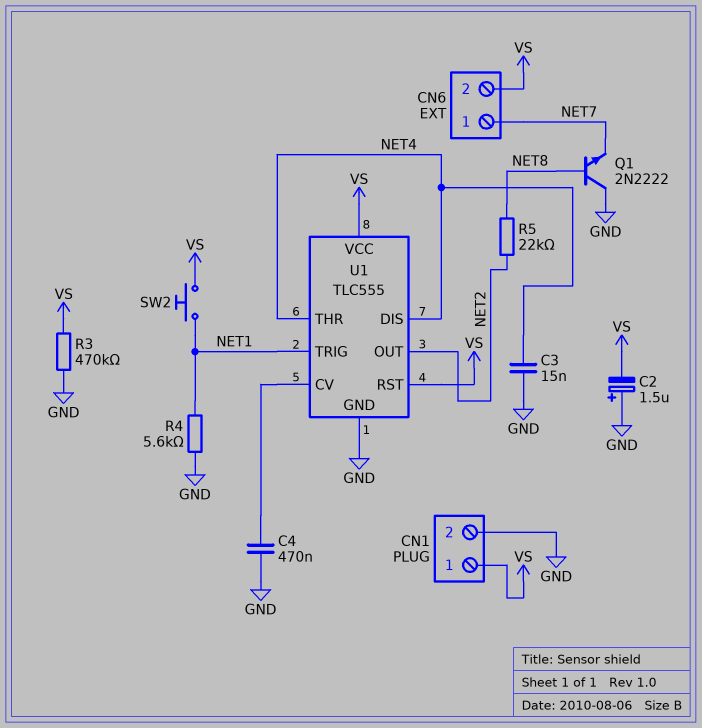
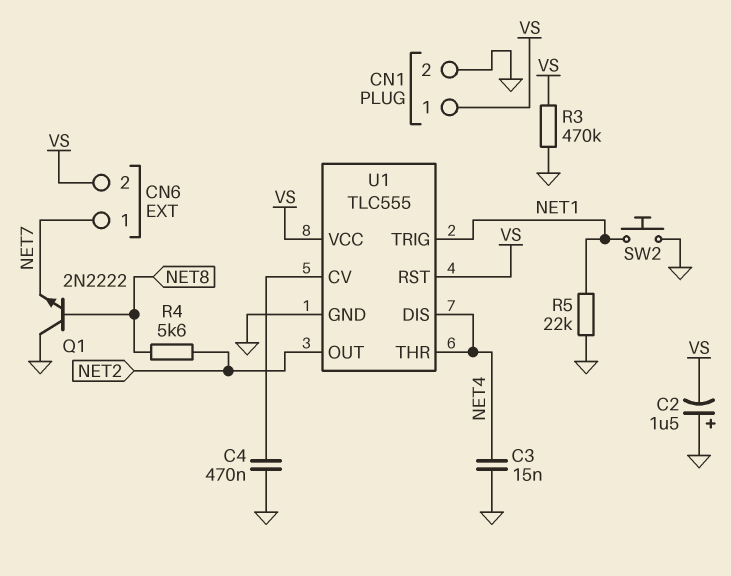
R4: 5.6k (GND, NET1) -> 5.6k (NET2, NET8)
R5: 22k (NET2, NET8) -> 22k (GND, NET1)
SW2: button (NET1, VS) -> button (GND, NET1)

